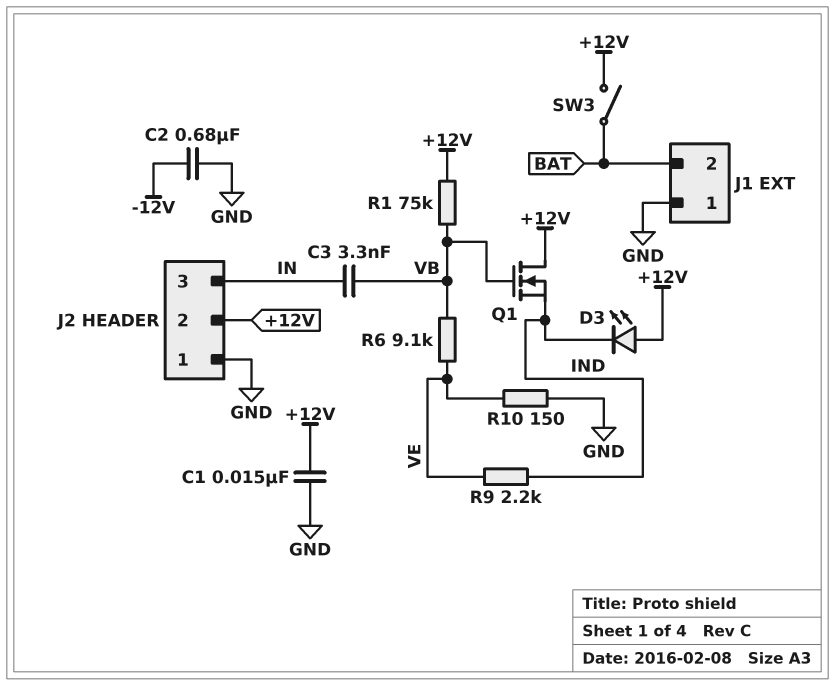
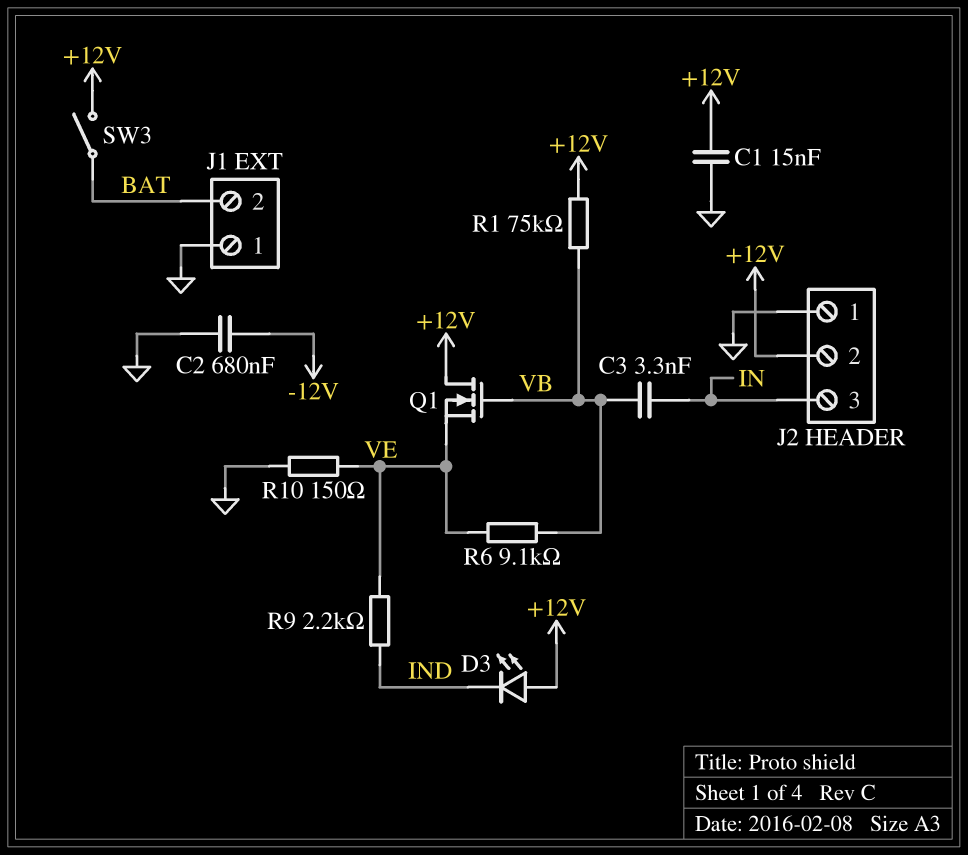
Q1: NMOS (G VB, D +12V, S IND) -> NMOS (G VB, D +12V, S VE)

